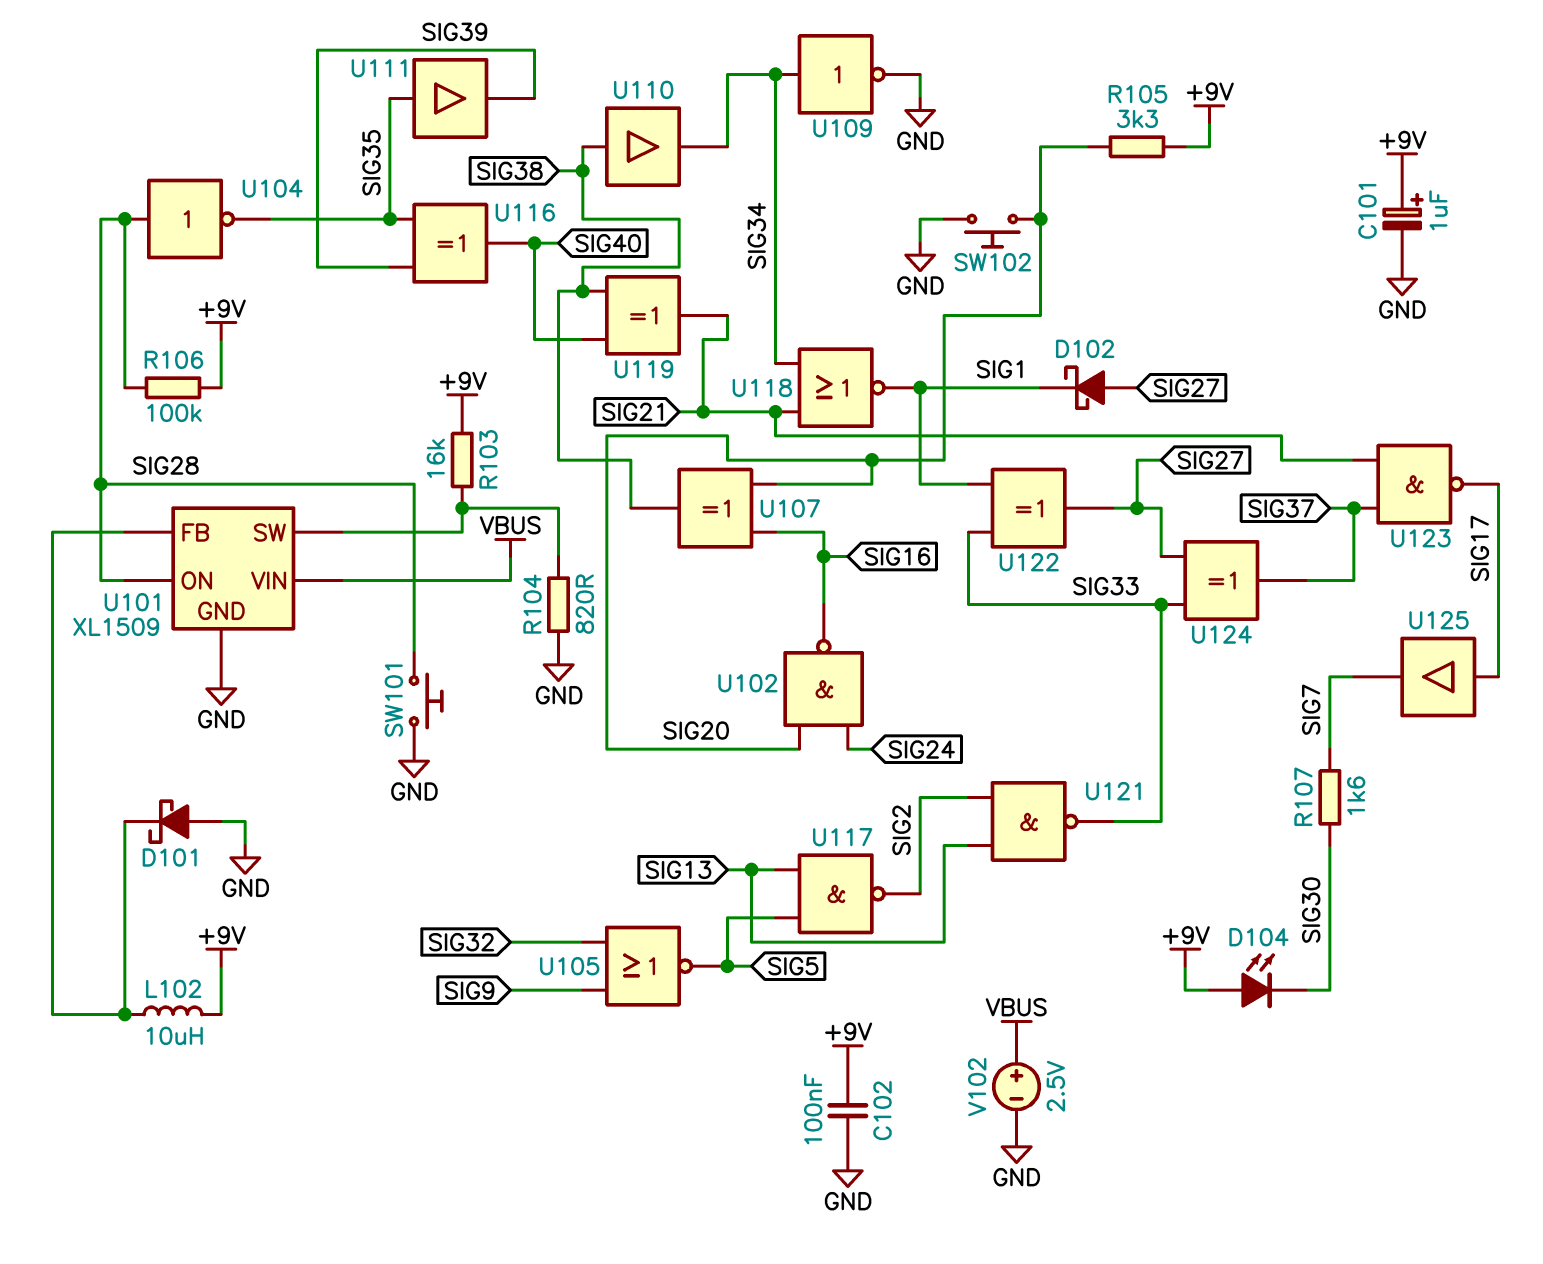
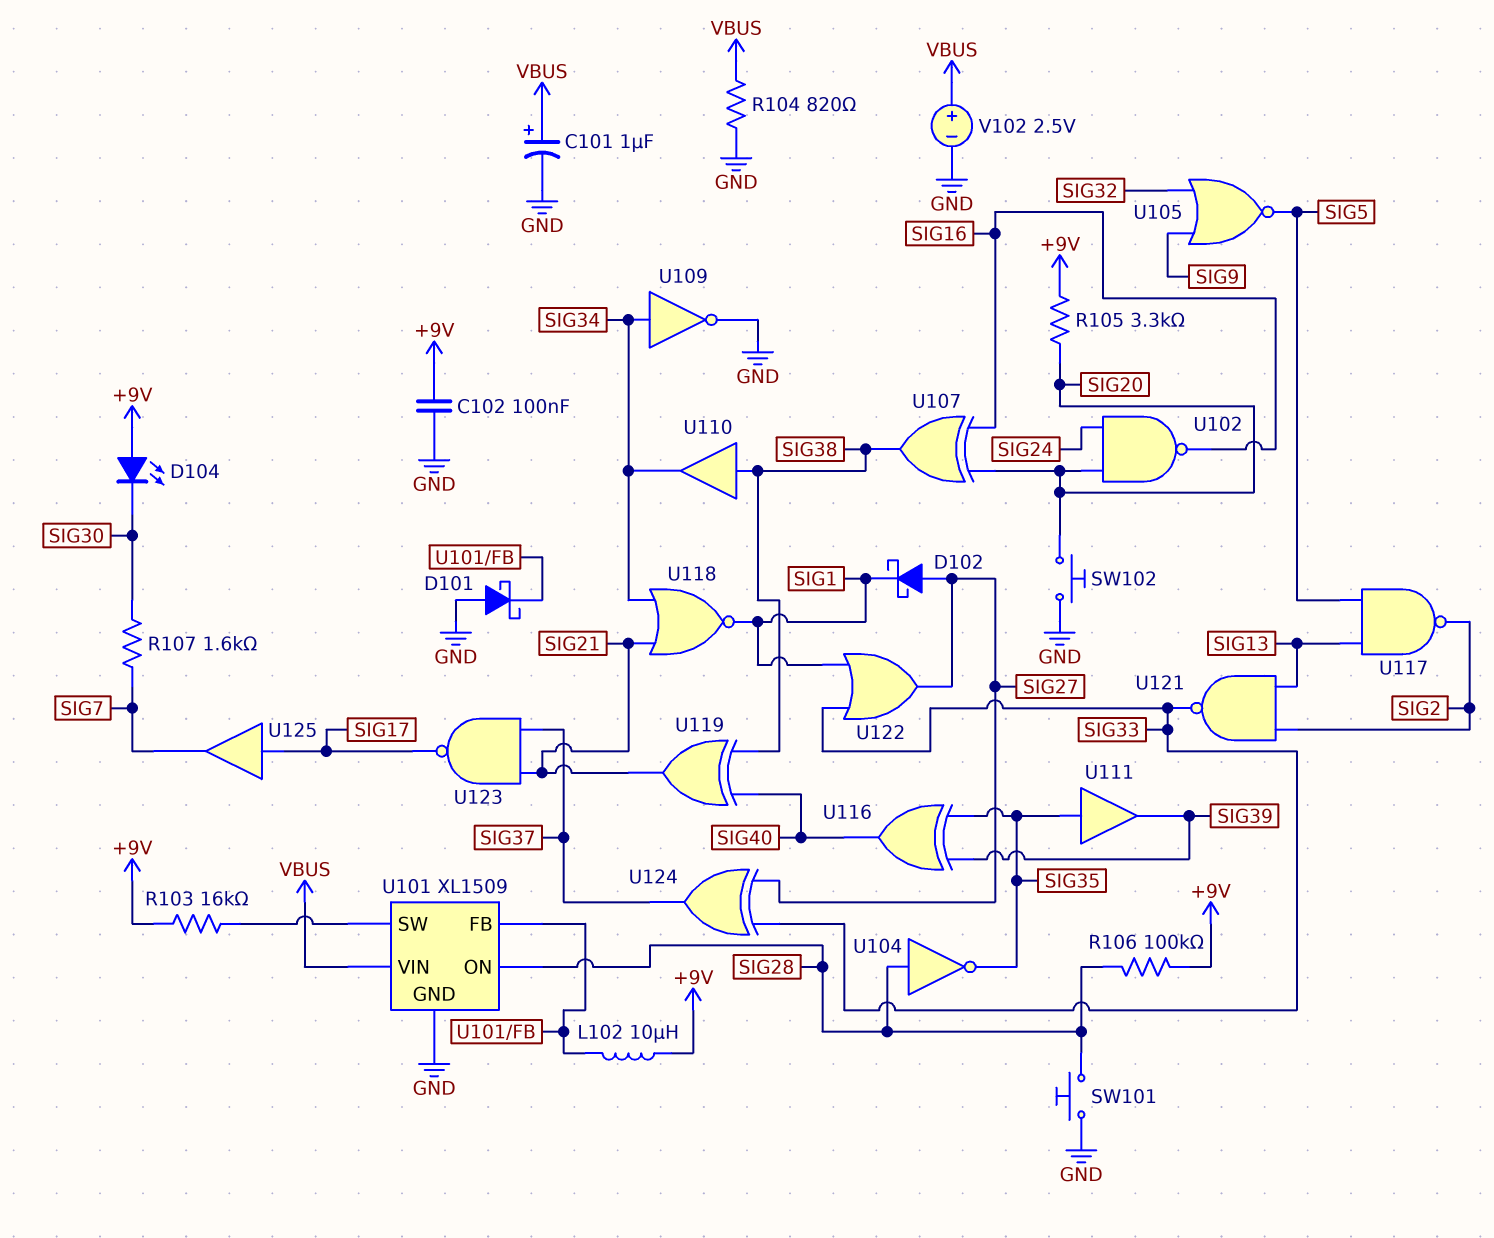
C101: 1uF (plus +9V, minus GND) -> 1uF (plus VBUS, minus GND)
R104: 820 (GND, U101/SW) -> 820 (GND, VBUS)
U122: XOR (in SIG1, in SIG33, out SIG27) -> OR (in SIG1, in SIG33, out SIG27)

